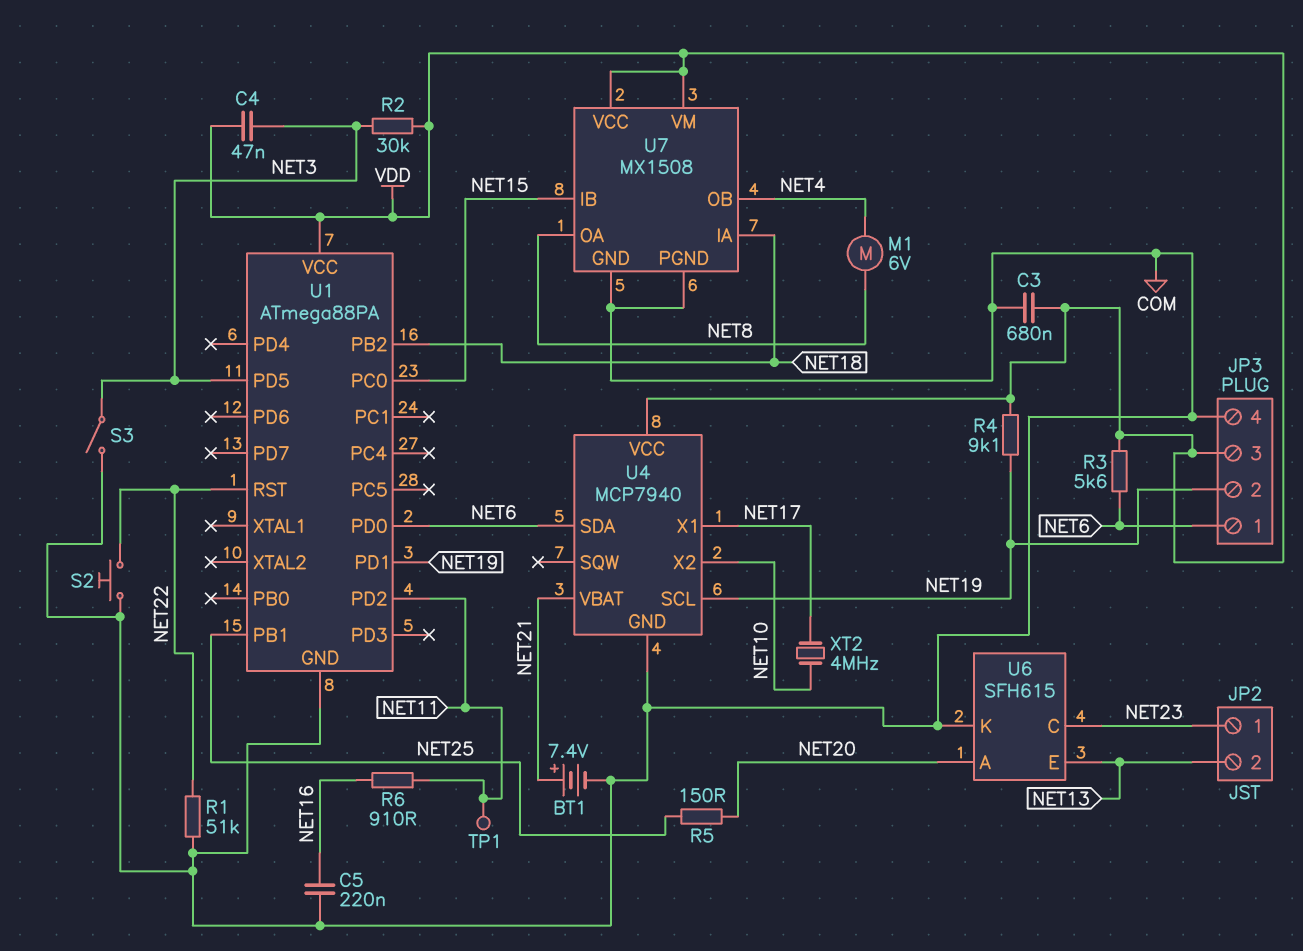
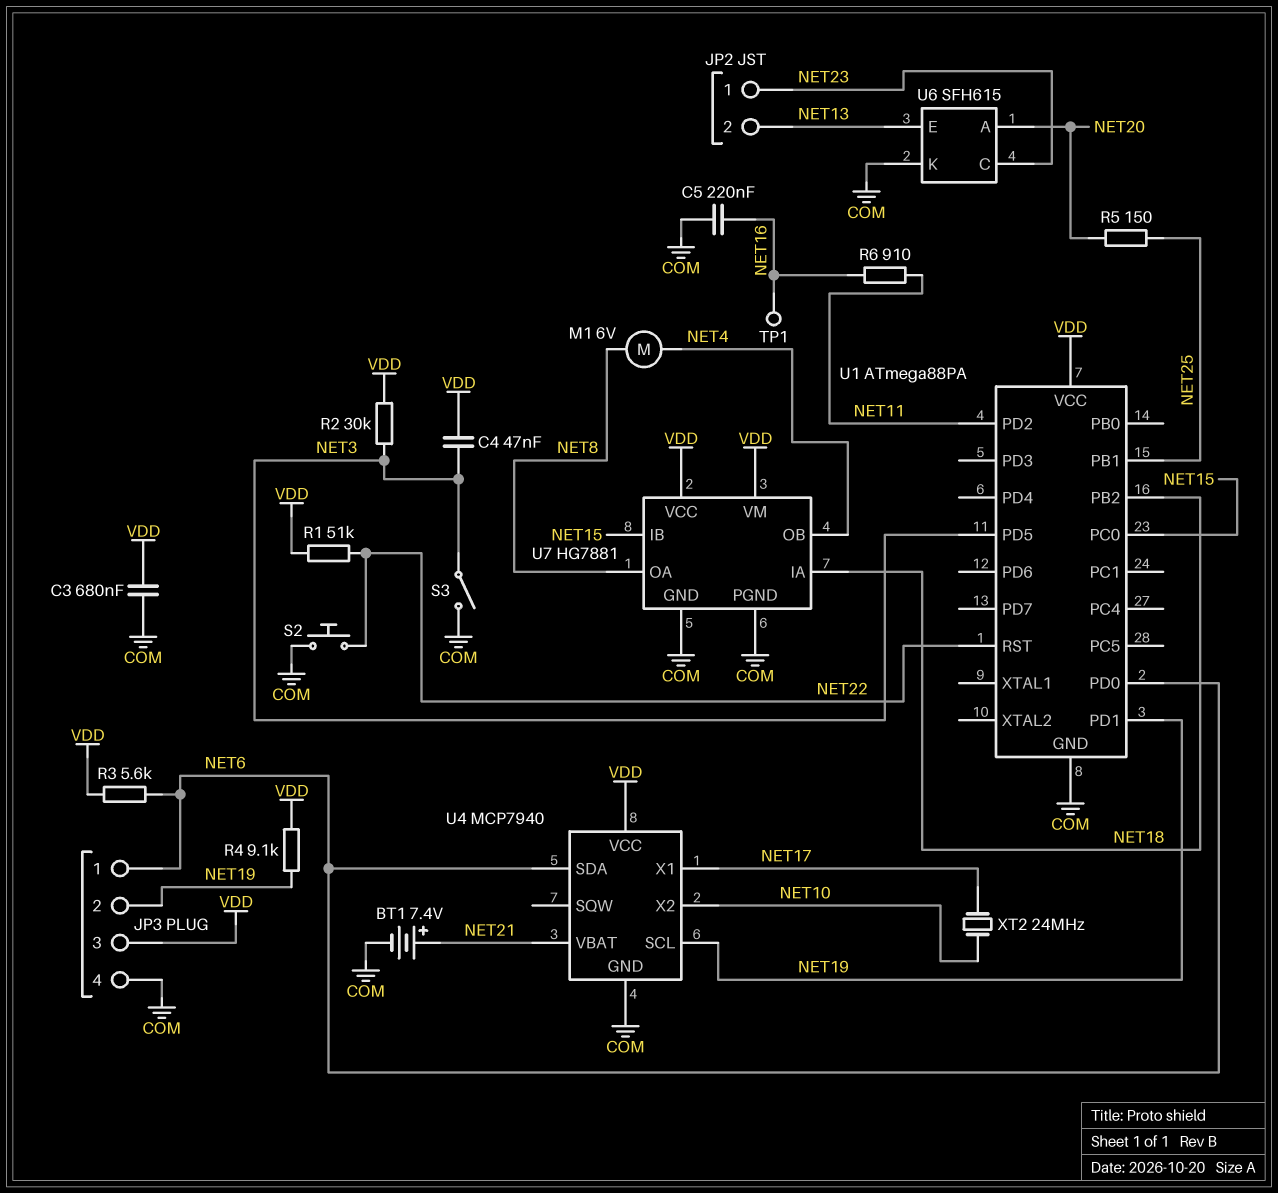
R1: 51k (COM, NET22) -> 51k (NET22, VDD)
TP1: test point (NET11) -> test point (NET16)
U7: MX1508 -> HG7881
XT2: 4MHz (NET10, NET17) -> 24MHz (NET10, NET17)

